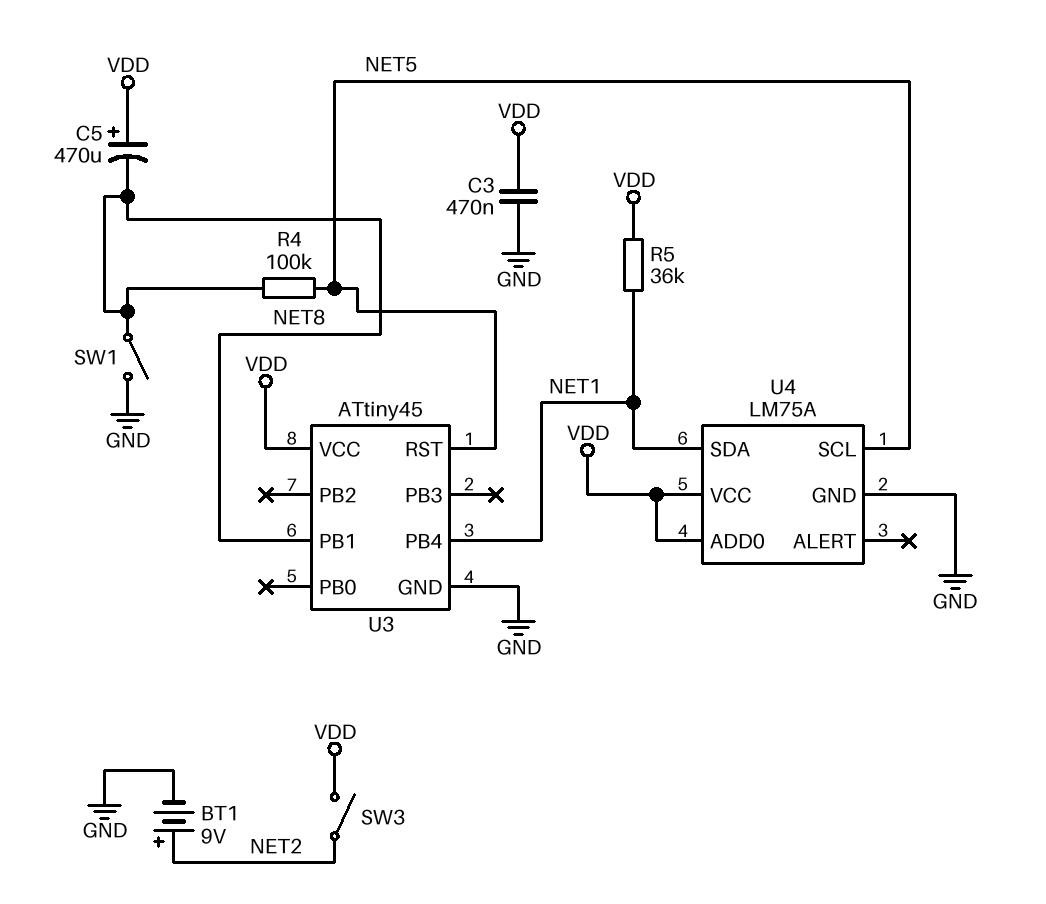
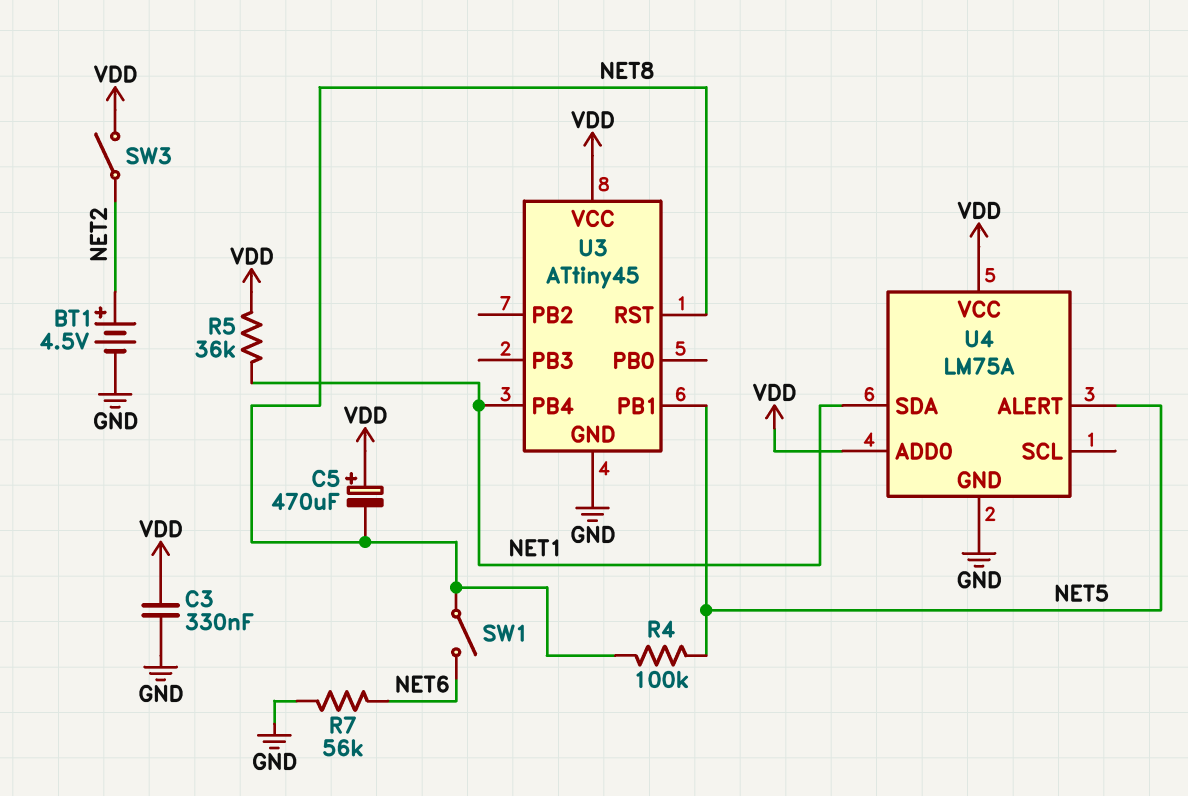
BT1: 9V (plus NET2, minus GND) -> 4.5V (plus NET2, minus GND)
C3: 470nF (GND, VDD) -> 330nF (GND, VDD)
R7: none -> 56k (GND, NET6)
SW1: switch (GND, NET8) -> switch (NET6, NET8)
U3 pin PB1: NET8 -> NET5
U3 pin RST: NET5 -> NET8
U4 pin ALERT: none -> NET5
U4 pin SCL: NET5 -> none

